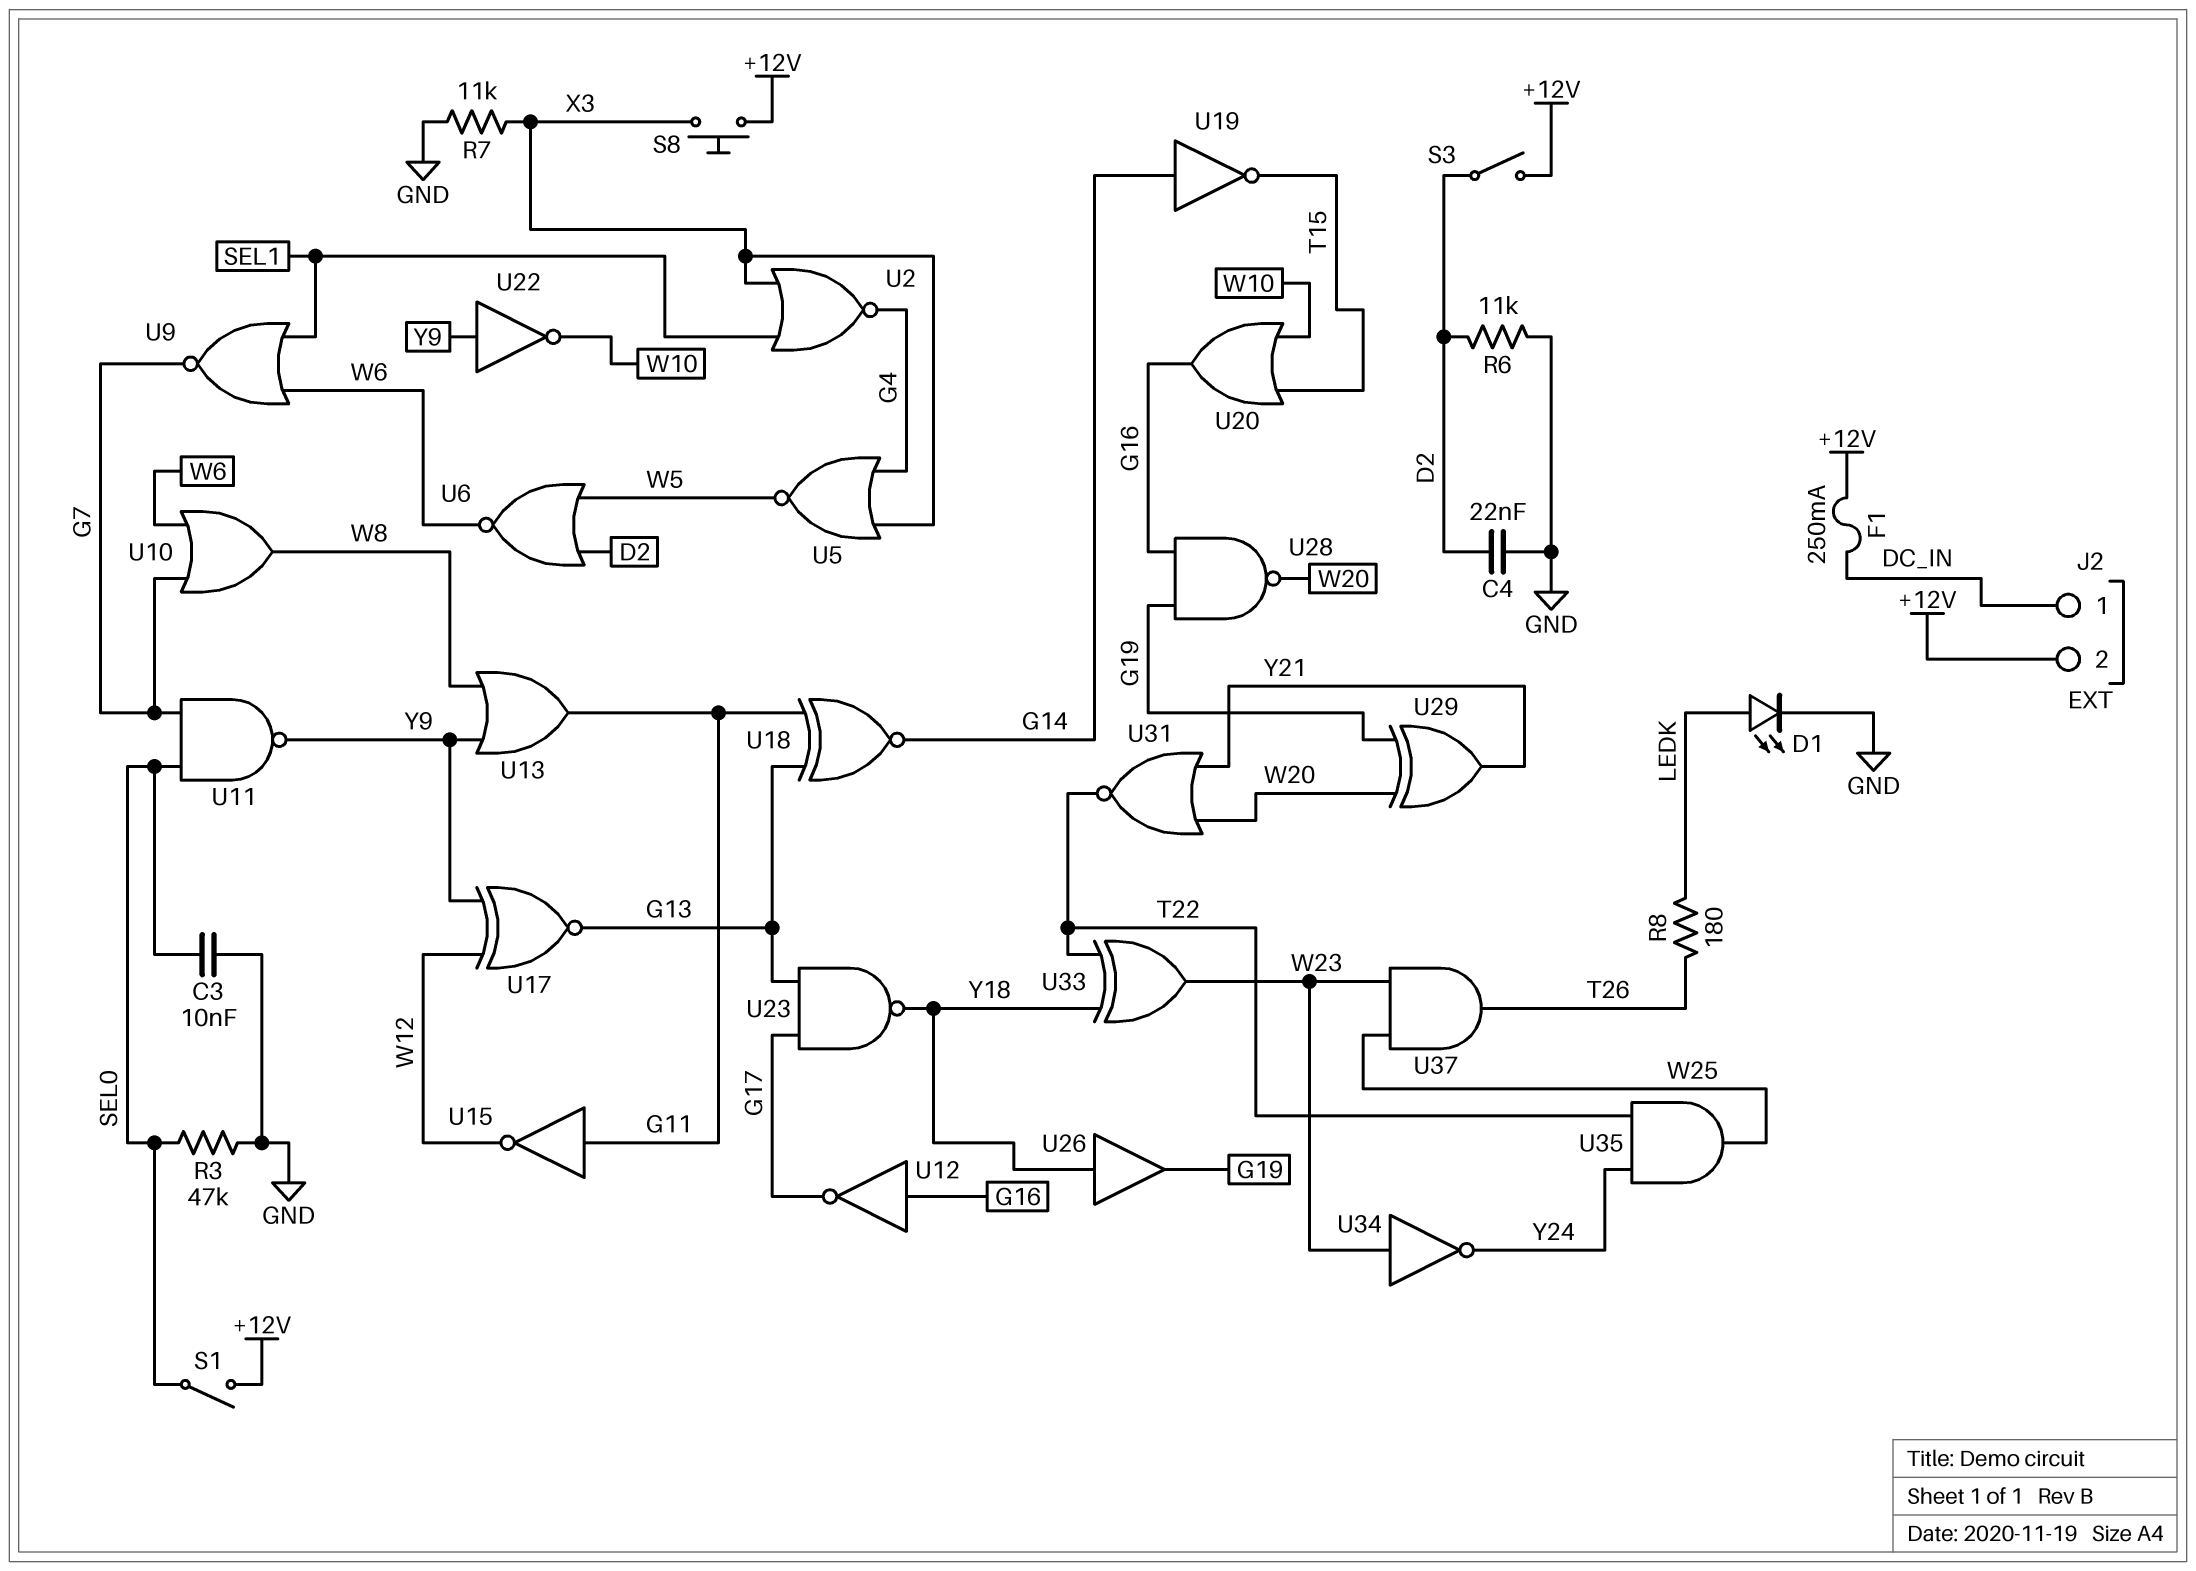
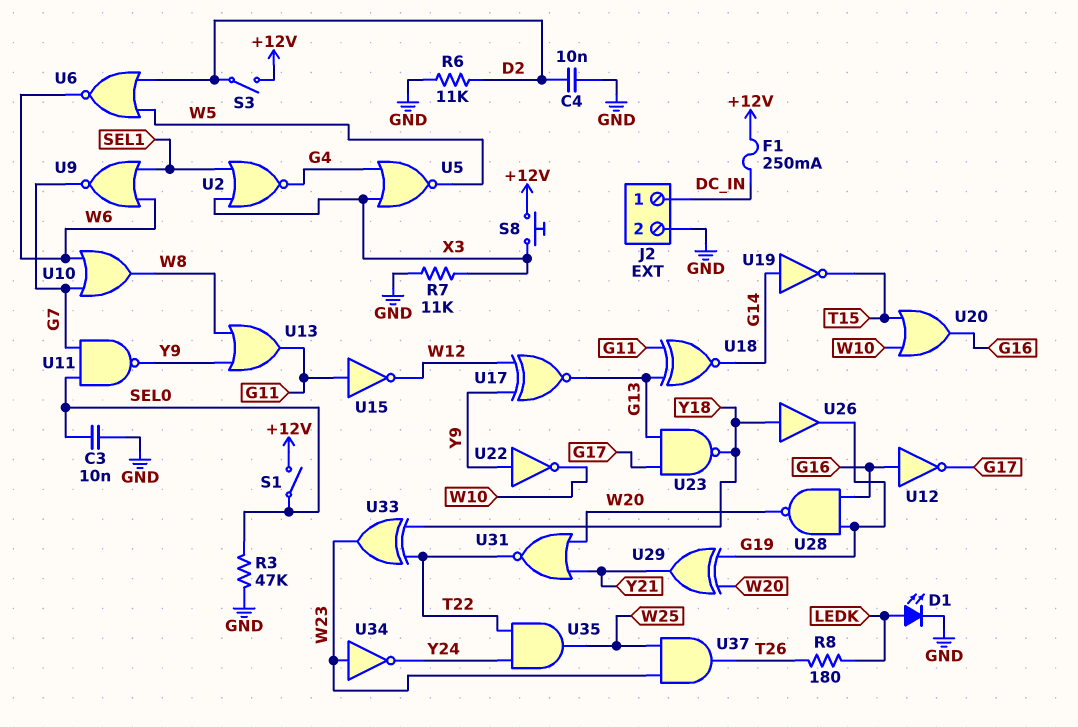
C4: 22nF (D2, GND) -> 10nF (D2, GND)
J2 pin 2: +12V -> GND

